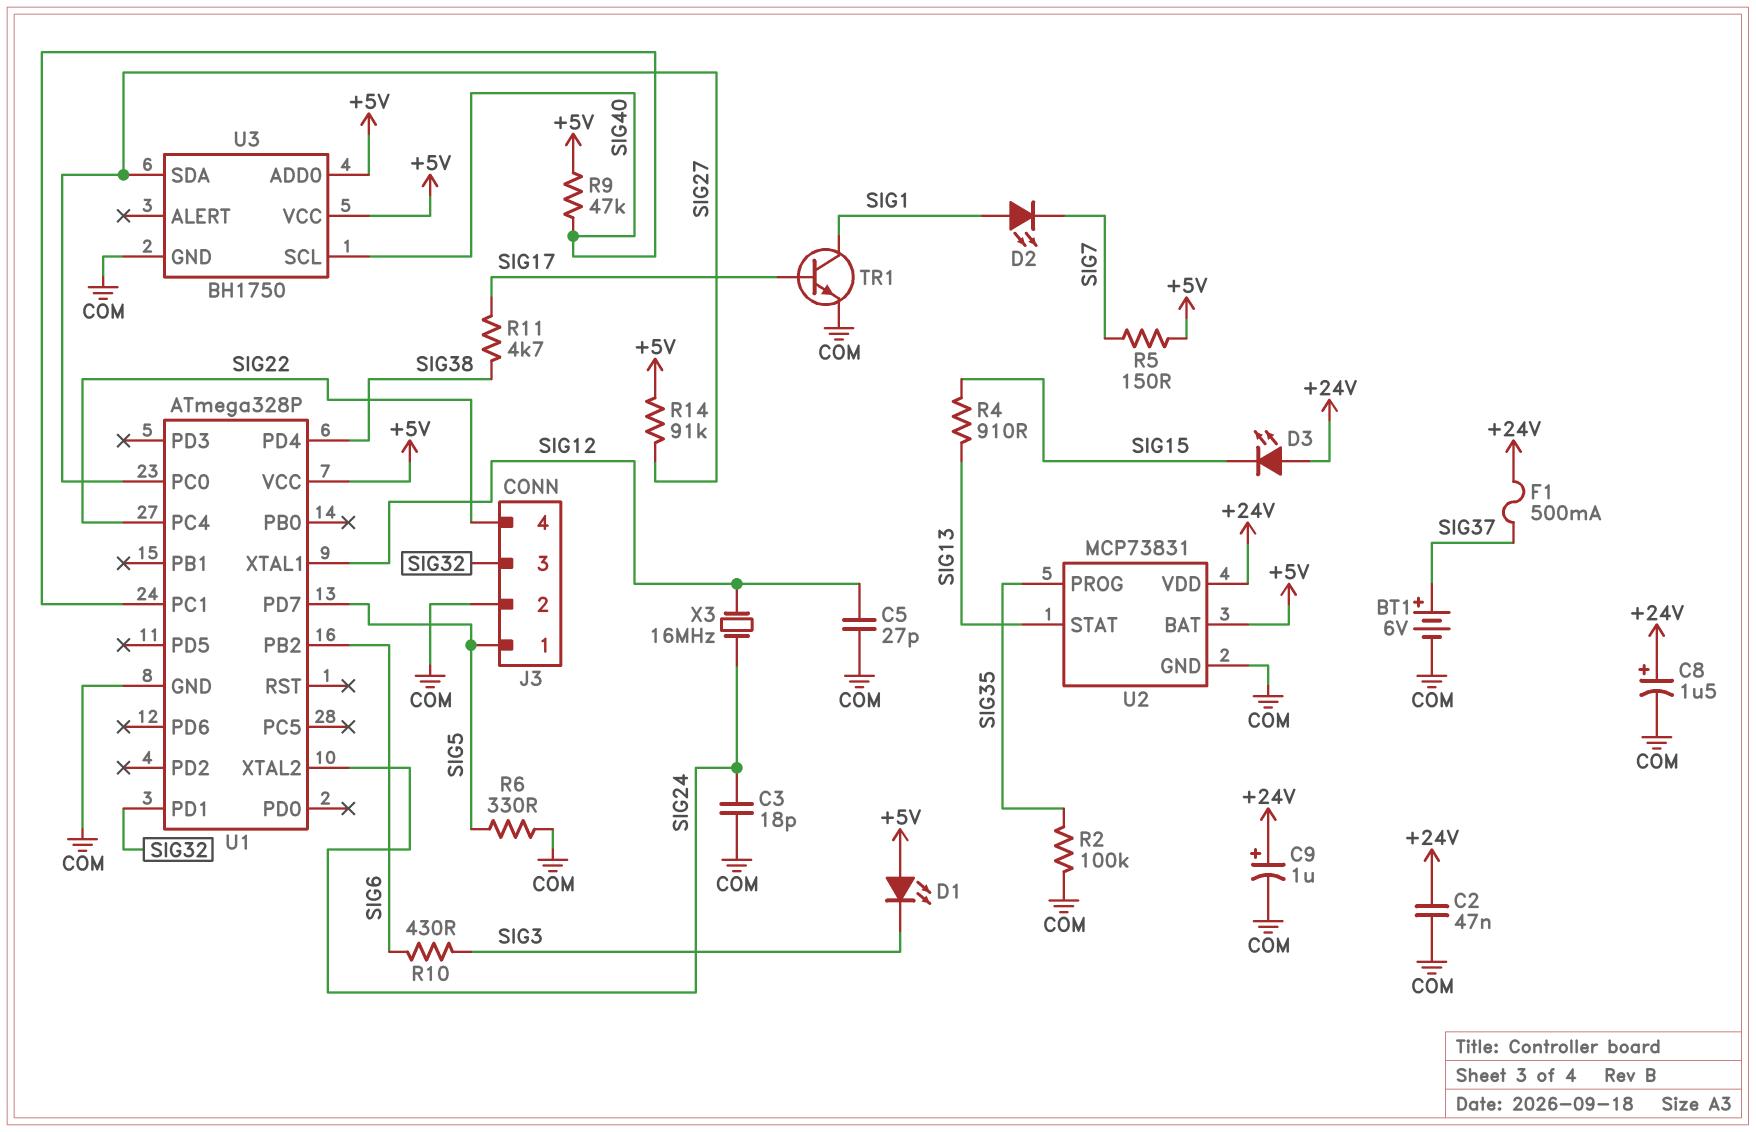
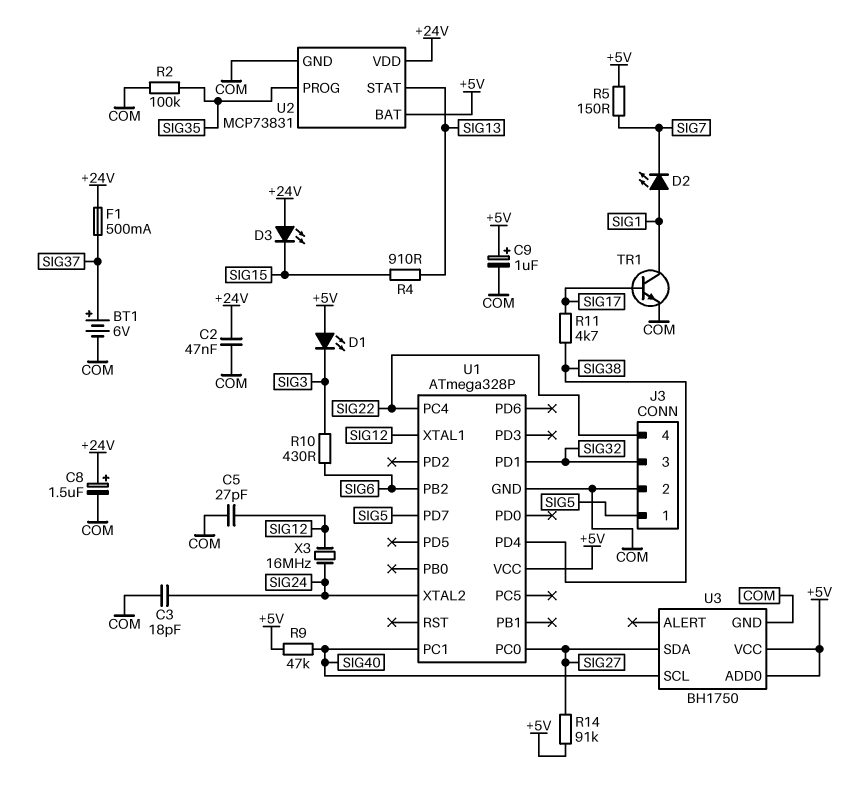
C9: 1uF (plus +24V, minus COM) -> 1uF (plus +5V, minus COM)
R6: 330 (COM, SIG5) -> none

